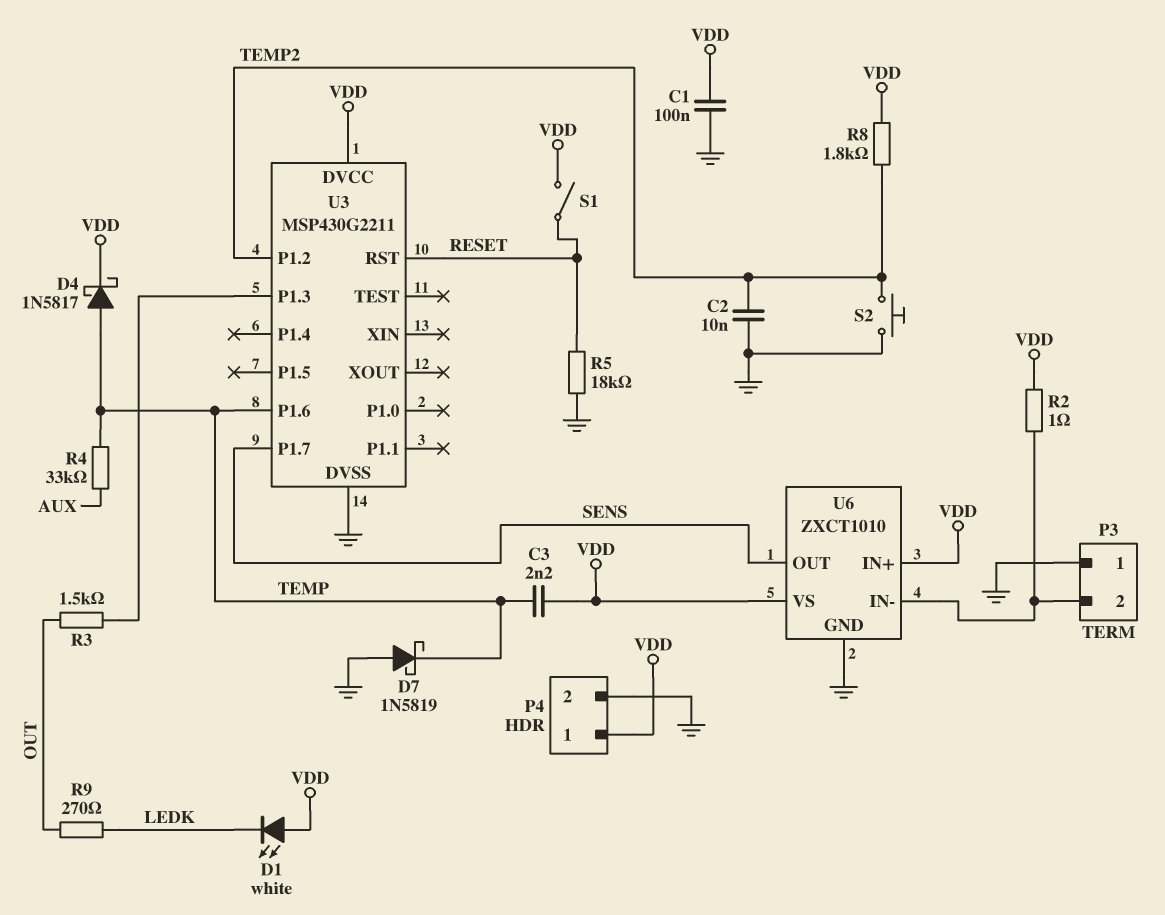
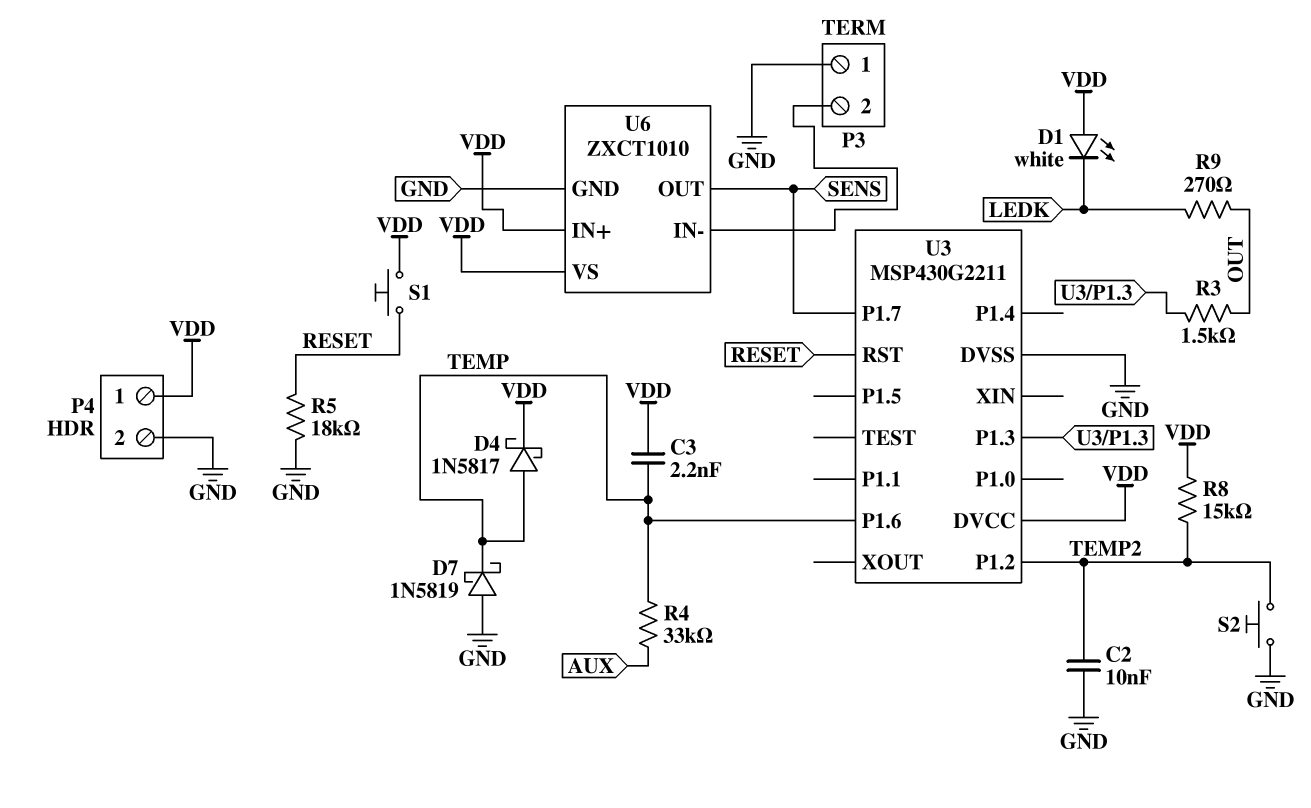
C1: 100nF (GND, VDD) -> none
R2: 1 (P3/2, VDD) -> none
R8: 1.8k (TEMP2, VDD) -> 15k (TEMP2, VDD)
S1: switch (RESET, VDD) -> button (RESET, VDD)

